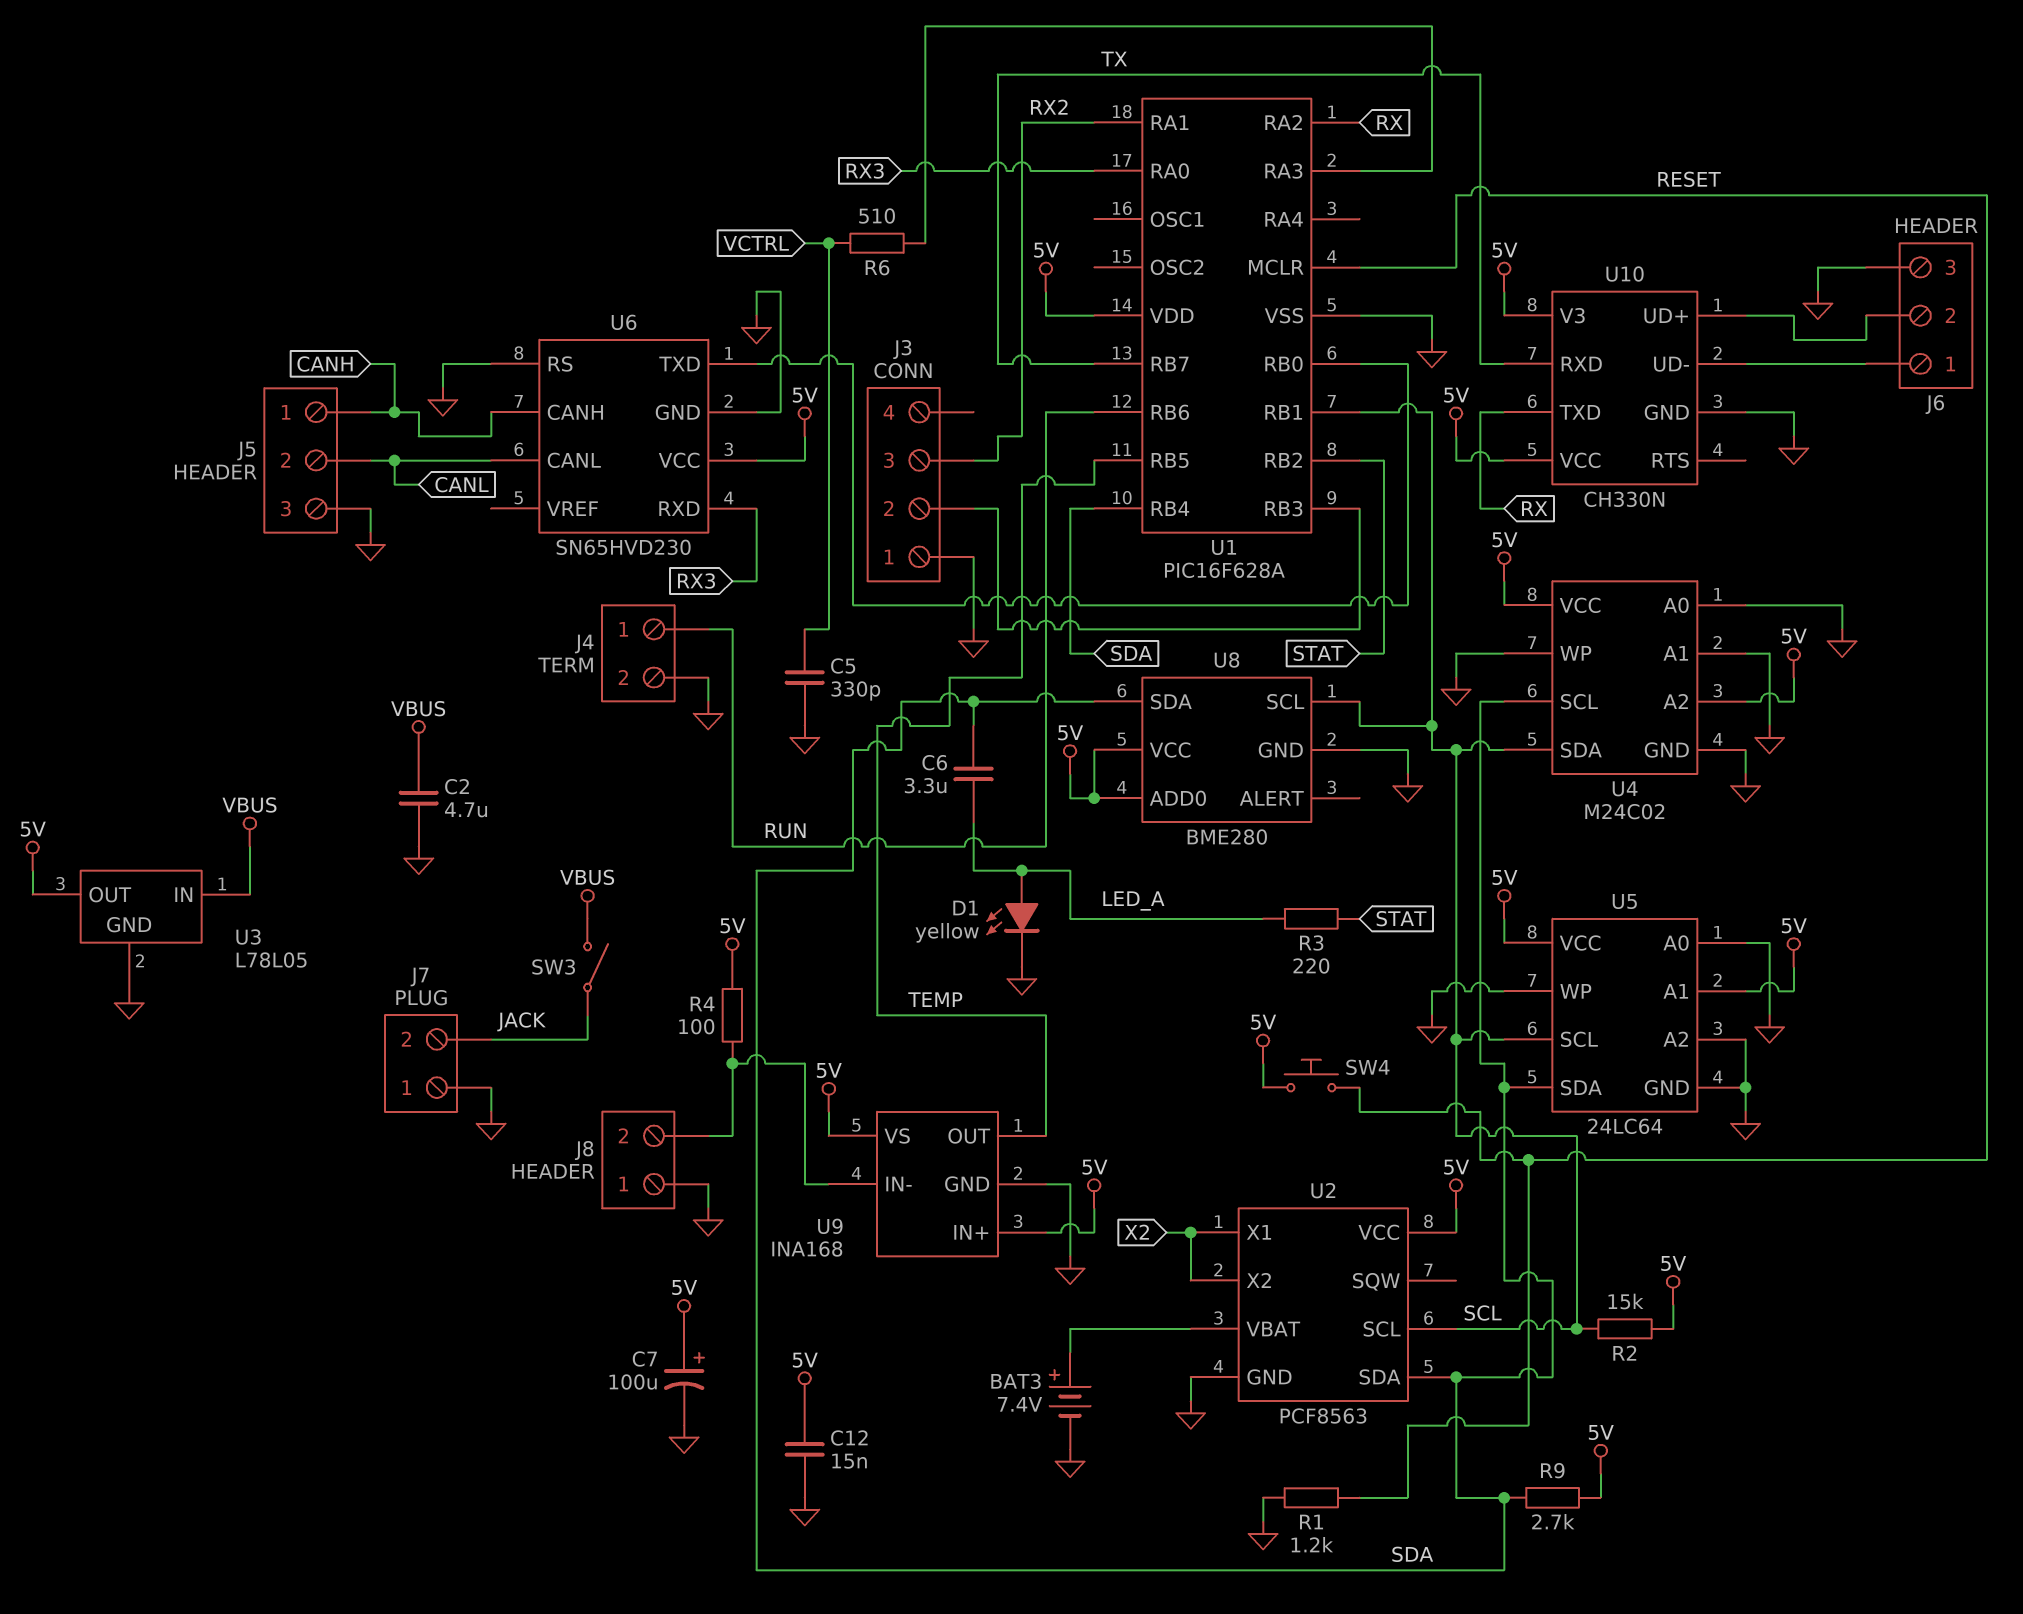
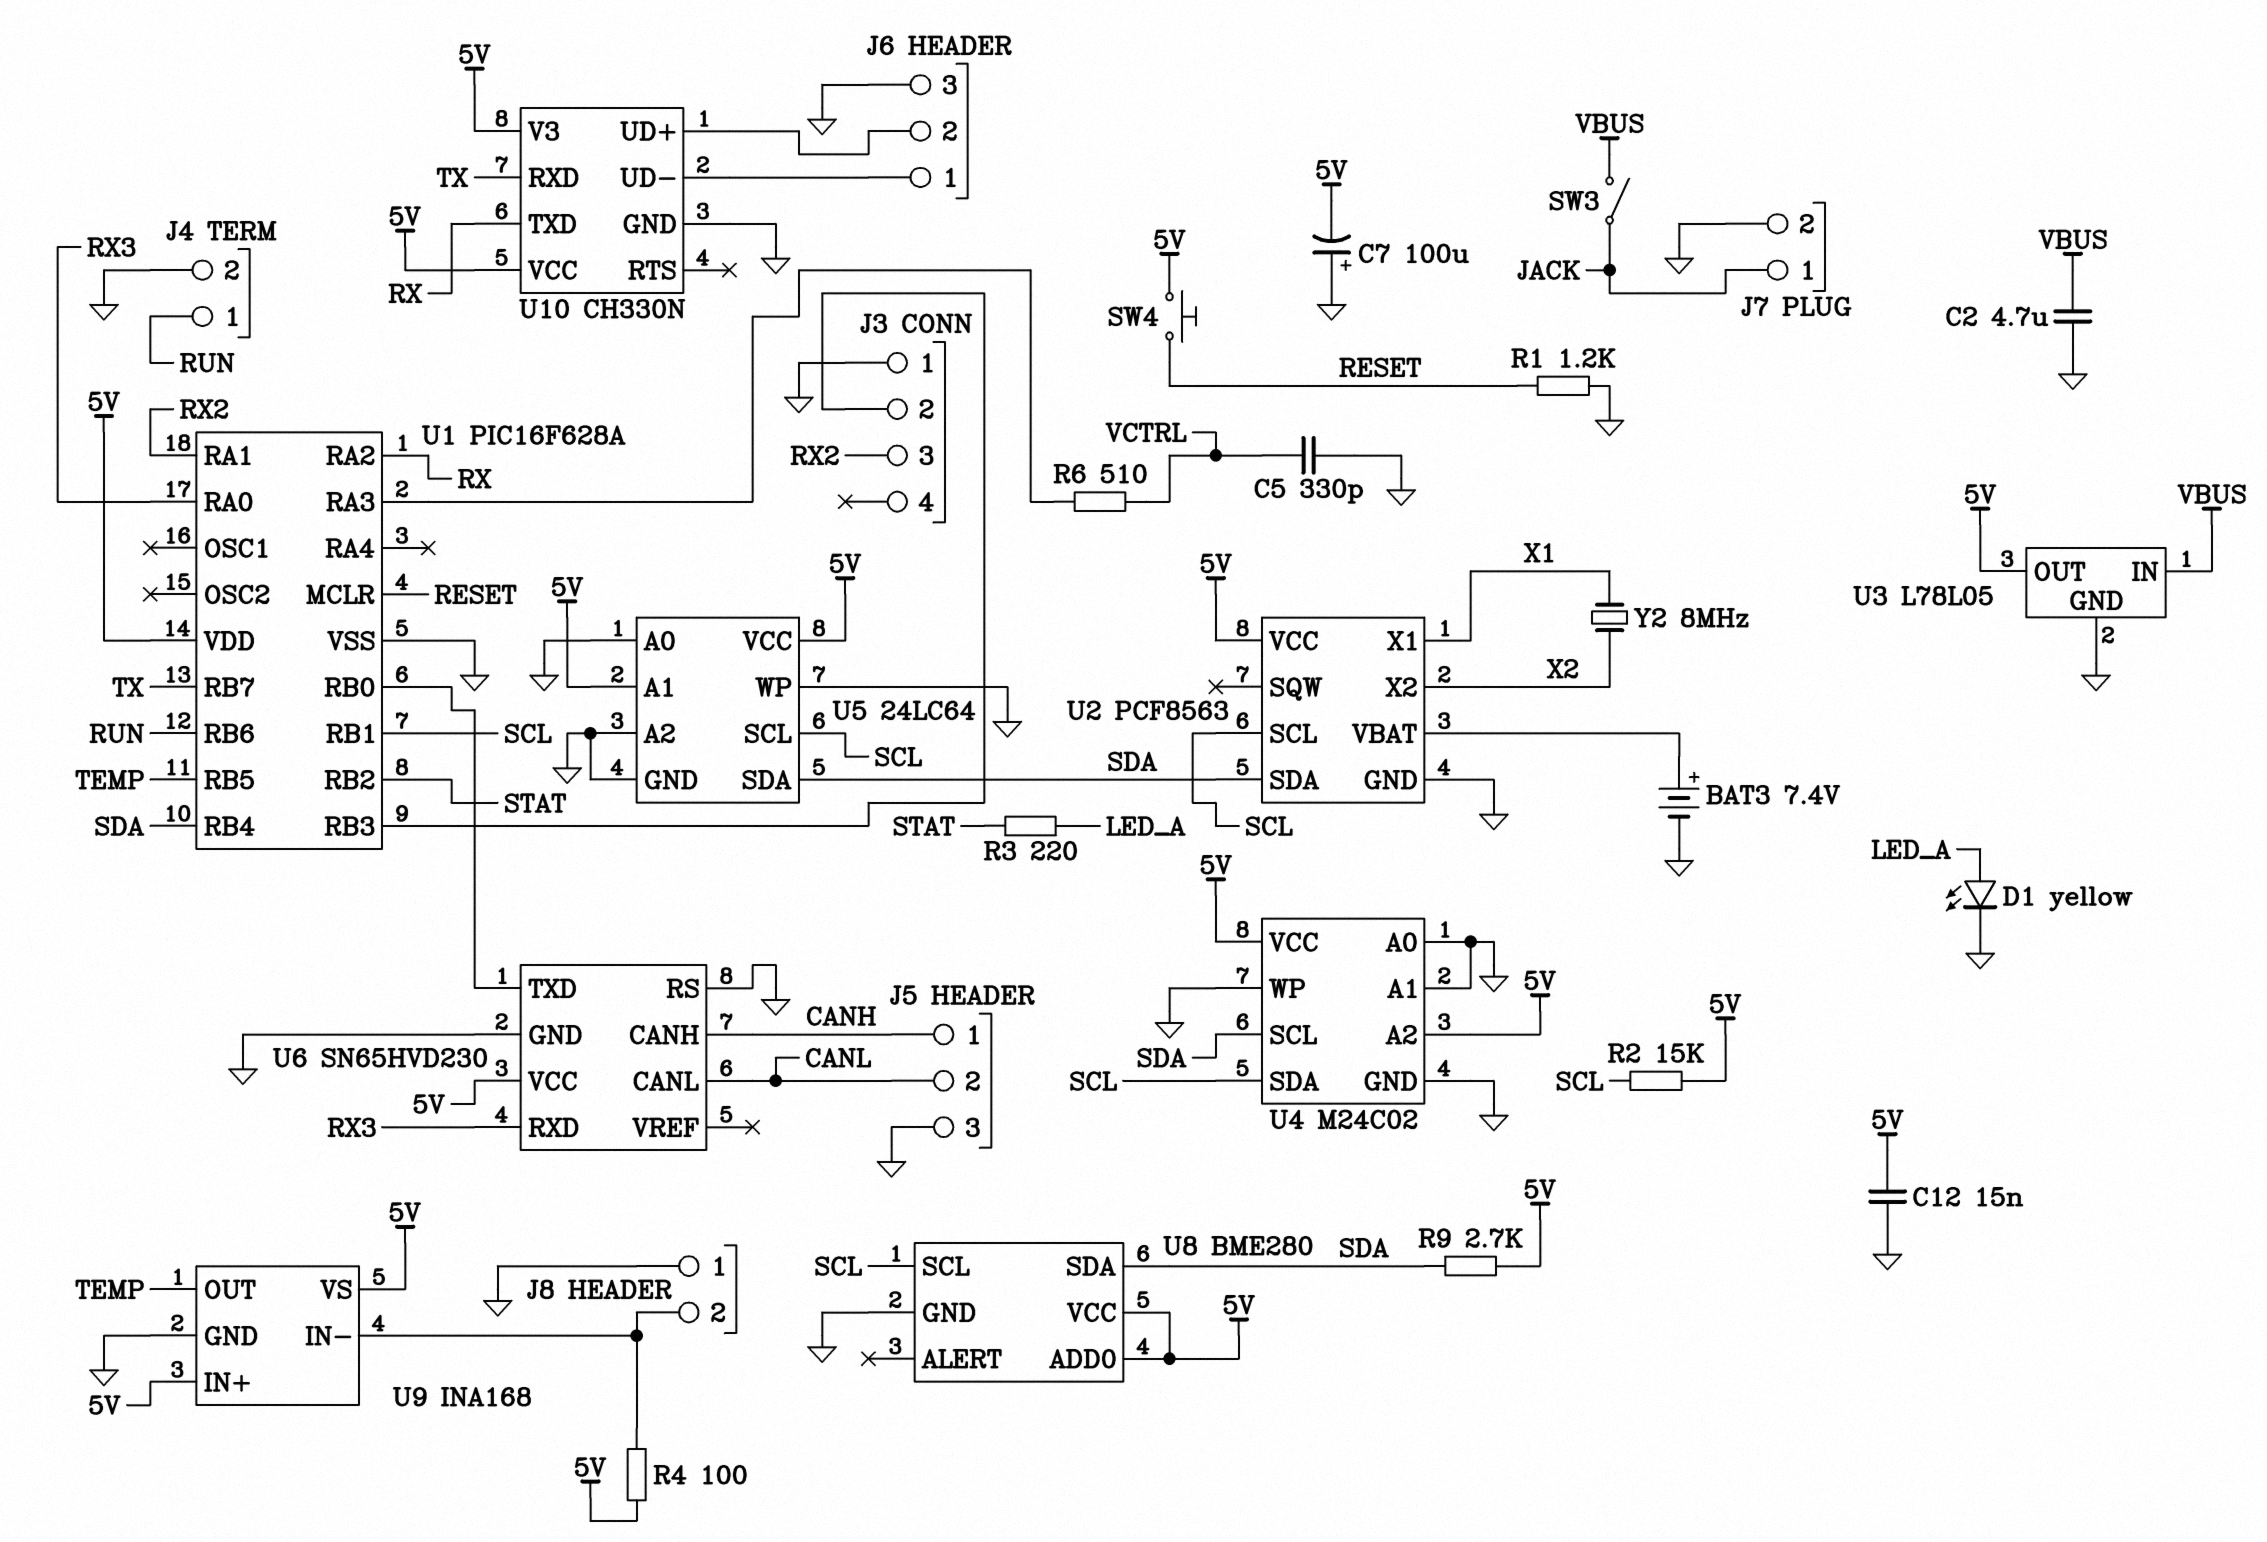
C6: 3.3uF (LED_A, SDA) -> none
C7: 100uF (plus 5V, minus GND) -> 100uF (plus GND, minus 5V)
J7 pin 1: GND -> JACK
J7 pin 2: JACK -> GND
U2 pin X1: X2 -> X1
Y2: none -> 8MHz (X1, X2)

